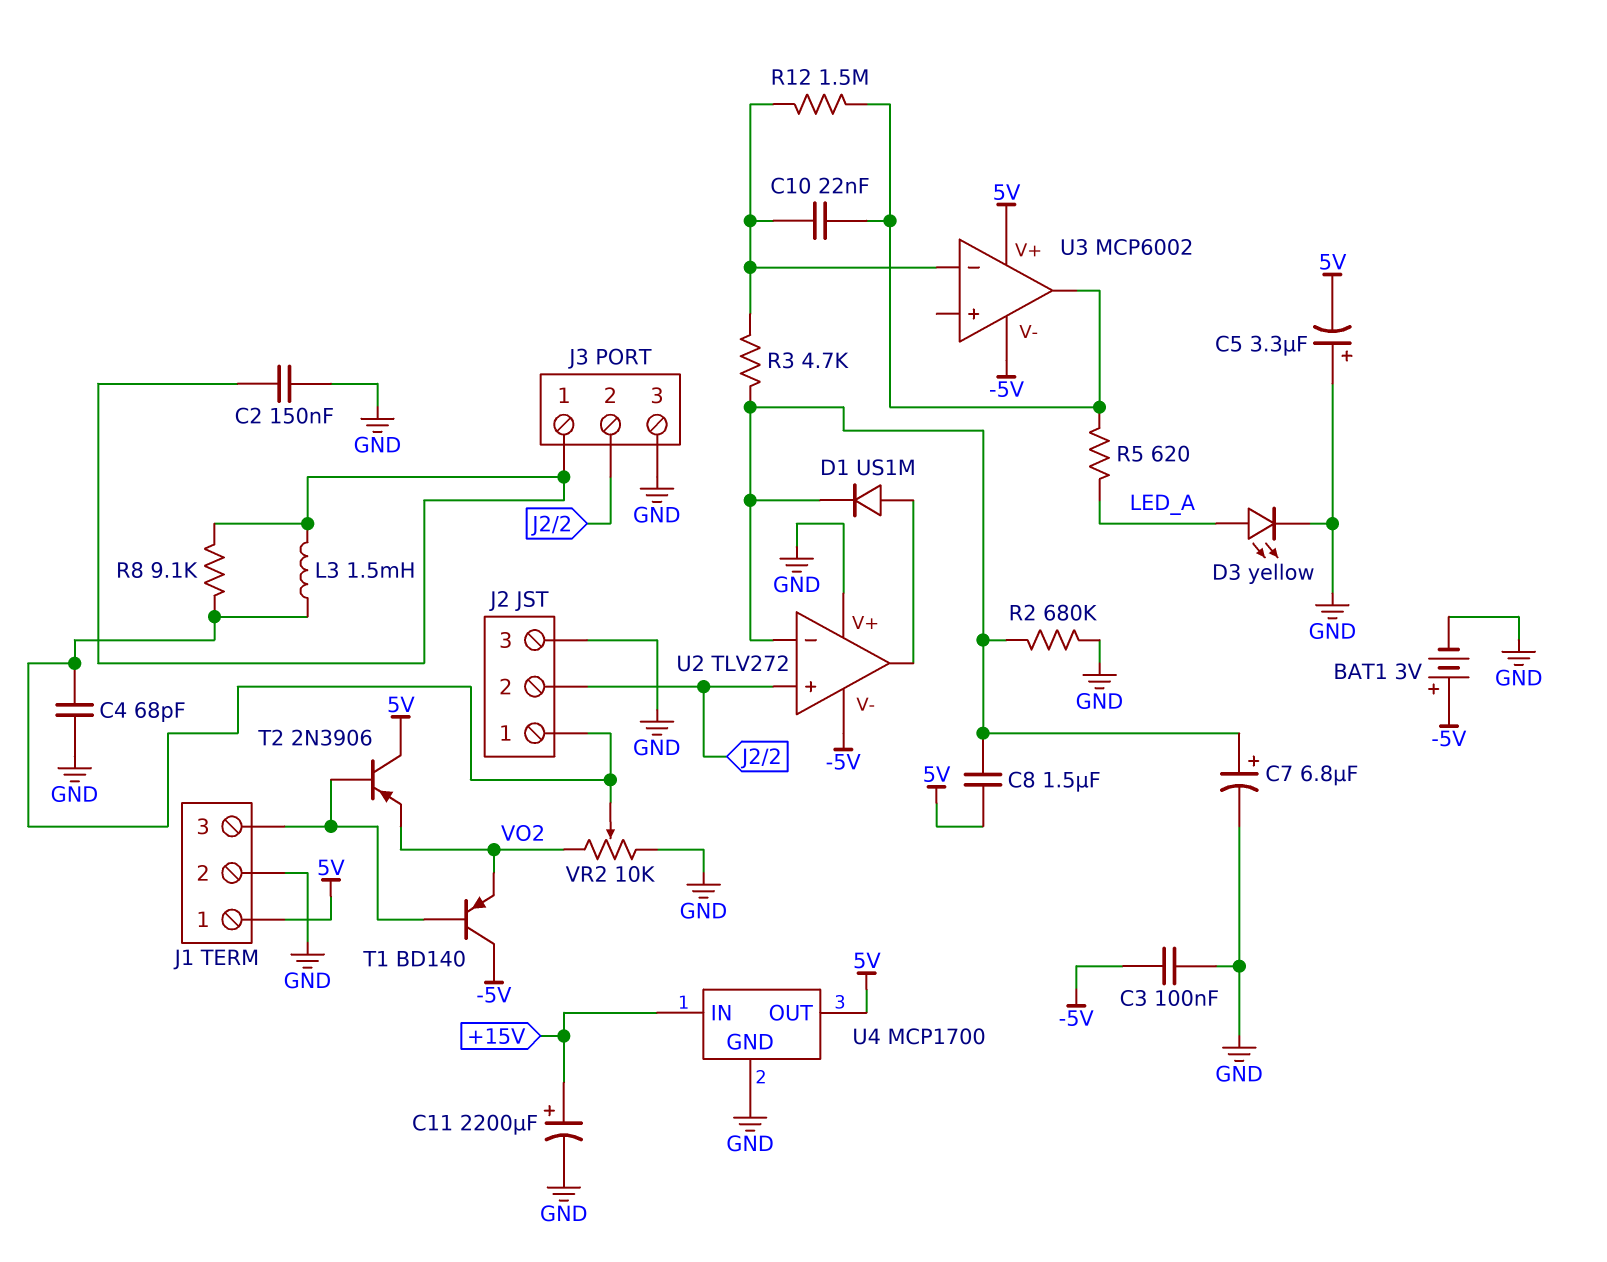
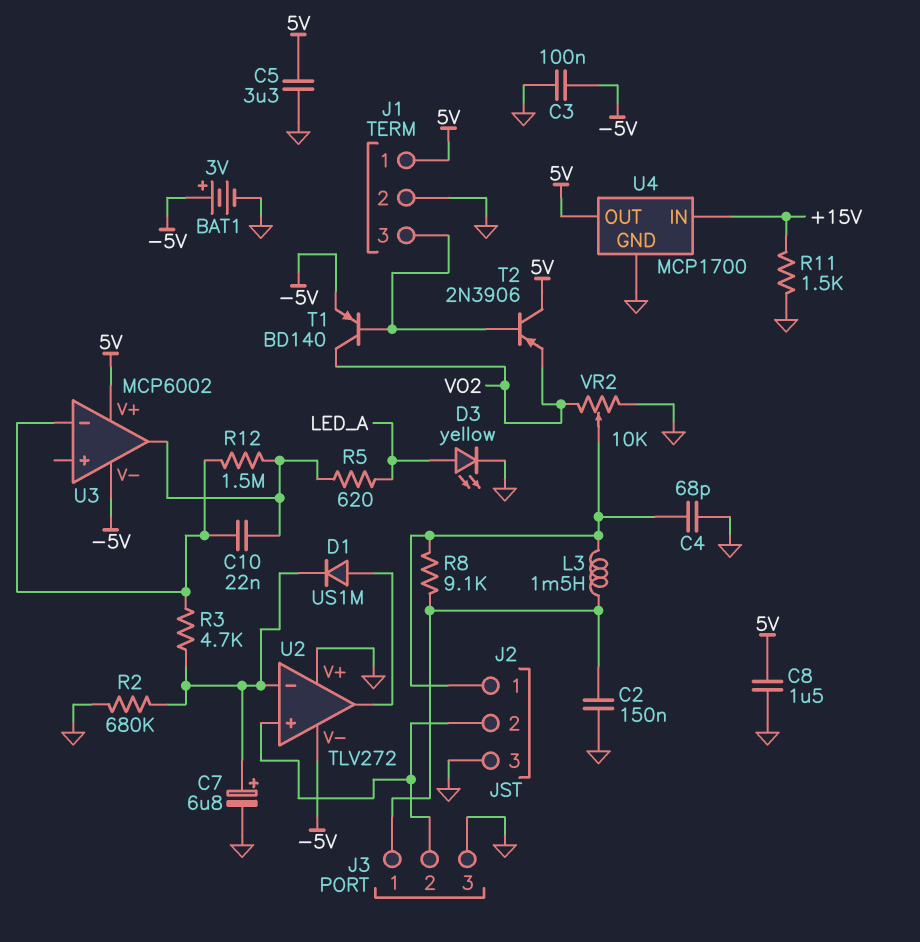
C5: 3.3uF (plus GND, minus 5V) -> 3.3uF (5V, GND)
C8: 1.5uF (5V, U2/in-) -> 1.5uF (5V, GND)
C11: 2200uF (plus +15V, minus GND) -> none
R11: none -> 1.5k (+15V, GND)
T1: PNP BD140 (B J1/3, C -5V, E VO2) -> PNP BD140 (B J1/3, C VO2, E -5V)

